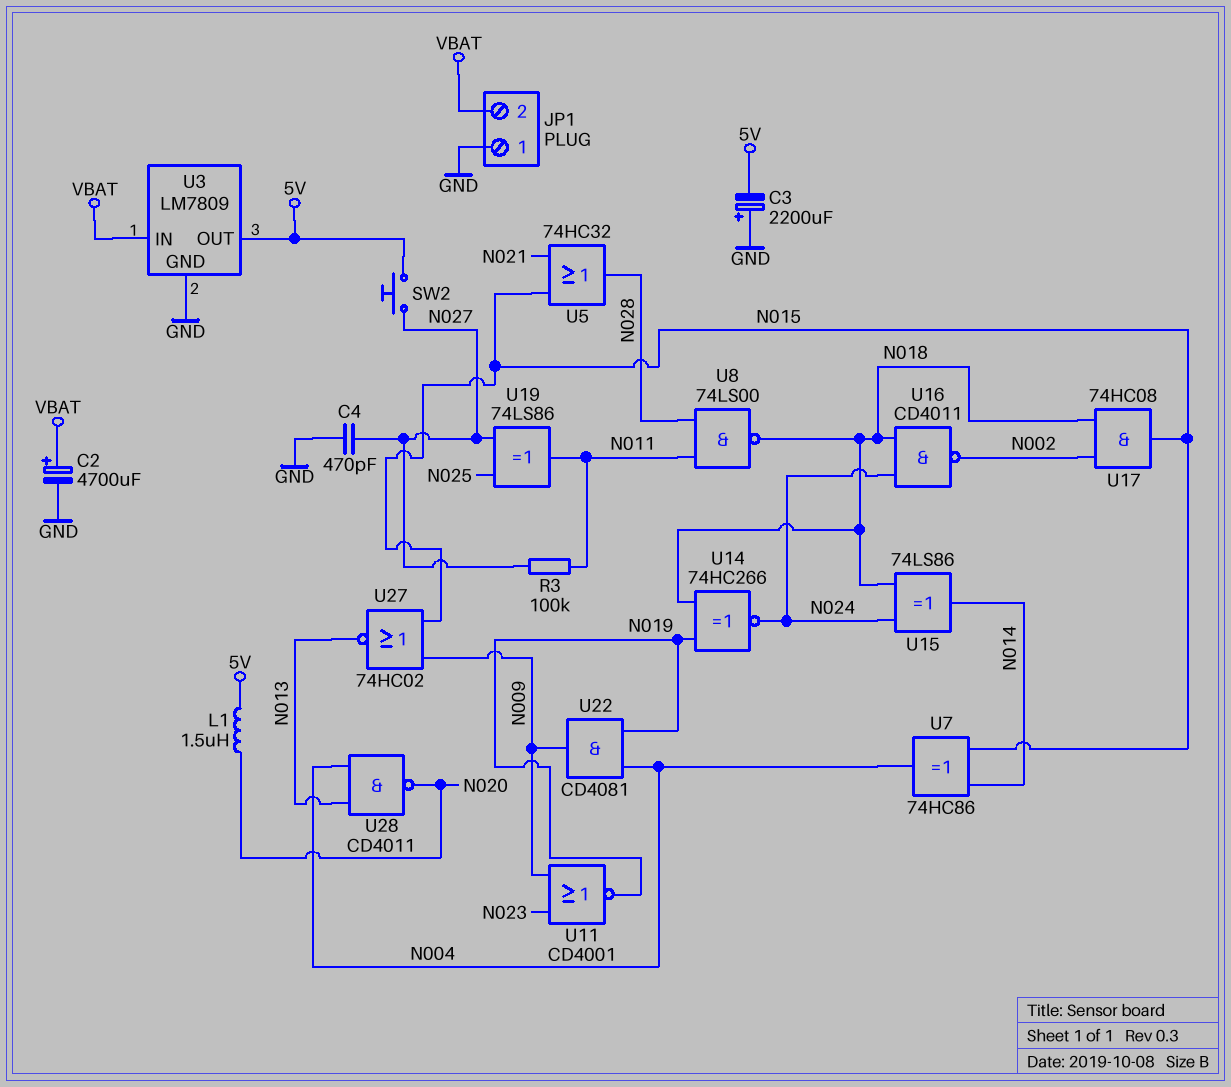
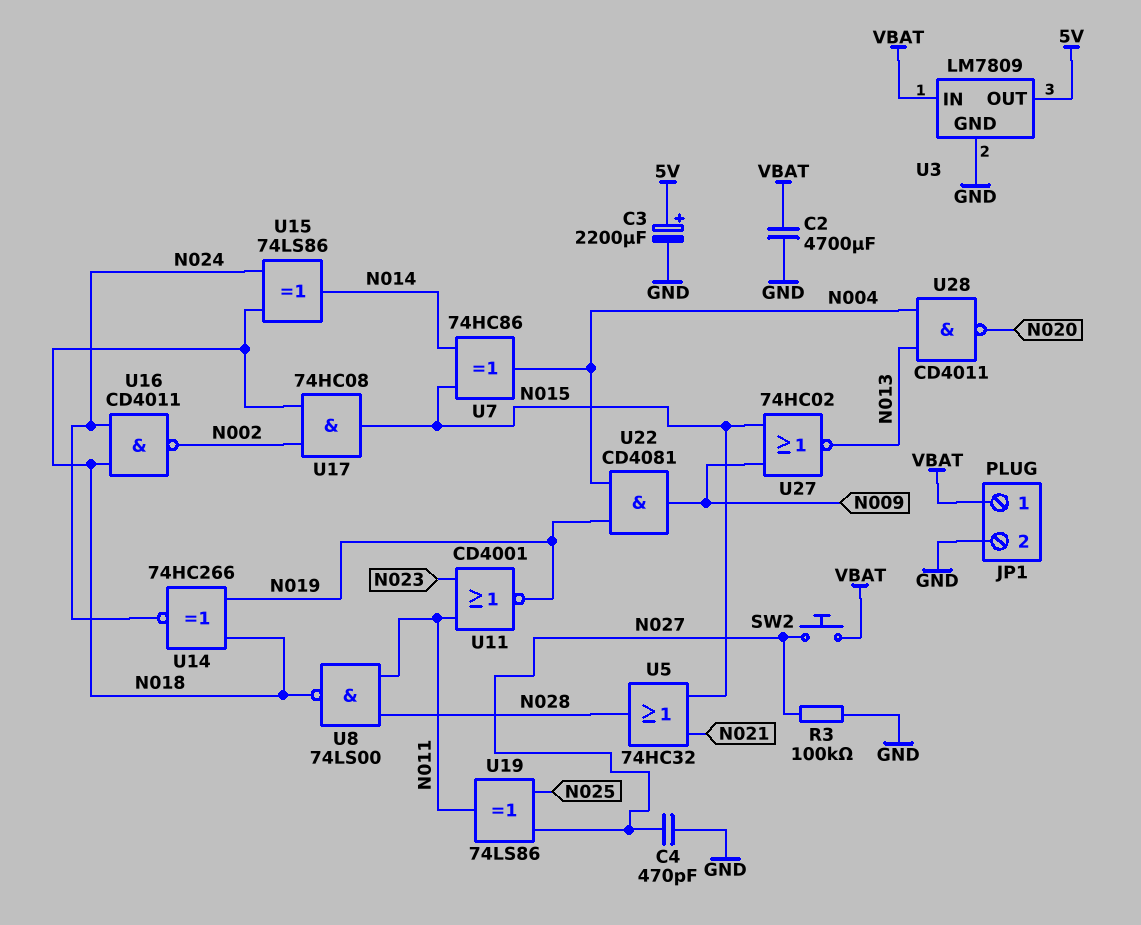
C2: 4700uF (plus VBAT, minus GND) -> 4700uF (GND, VBAT)
C3: 2200uF (plus GND, minus 5V) -> 2200uF (plus 5V, minus GND)
JP1 pin 1: GND -> VBAT
JP1 pin 2: VBAT -> GND
L1: 1.5uH (5V, N020) -> none
R3: 100k (N011, N027) -> 100k (GND, N027)
SW2: button (5V, N027) -> button (N027, VBAT)
U11: NOR CD4001 (in N009, in N023, out N019) -> NOR CD4001 (in N011, in N023, out N019)

